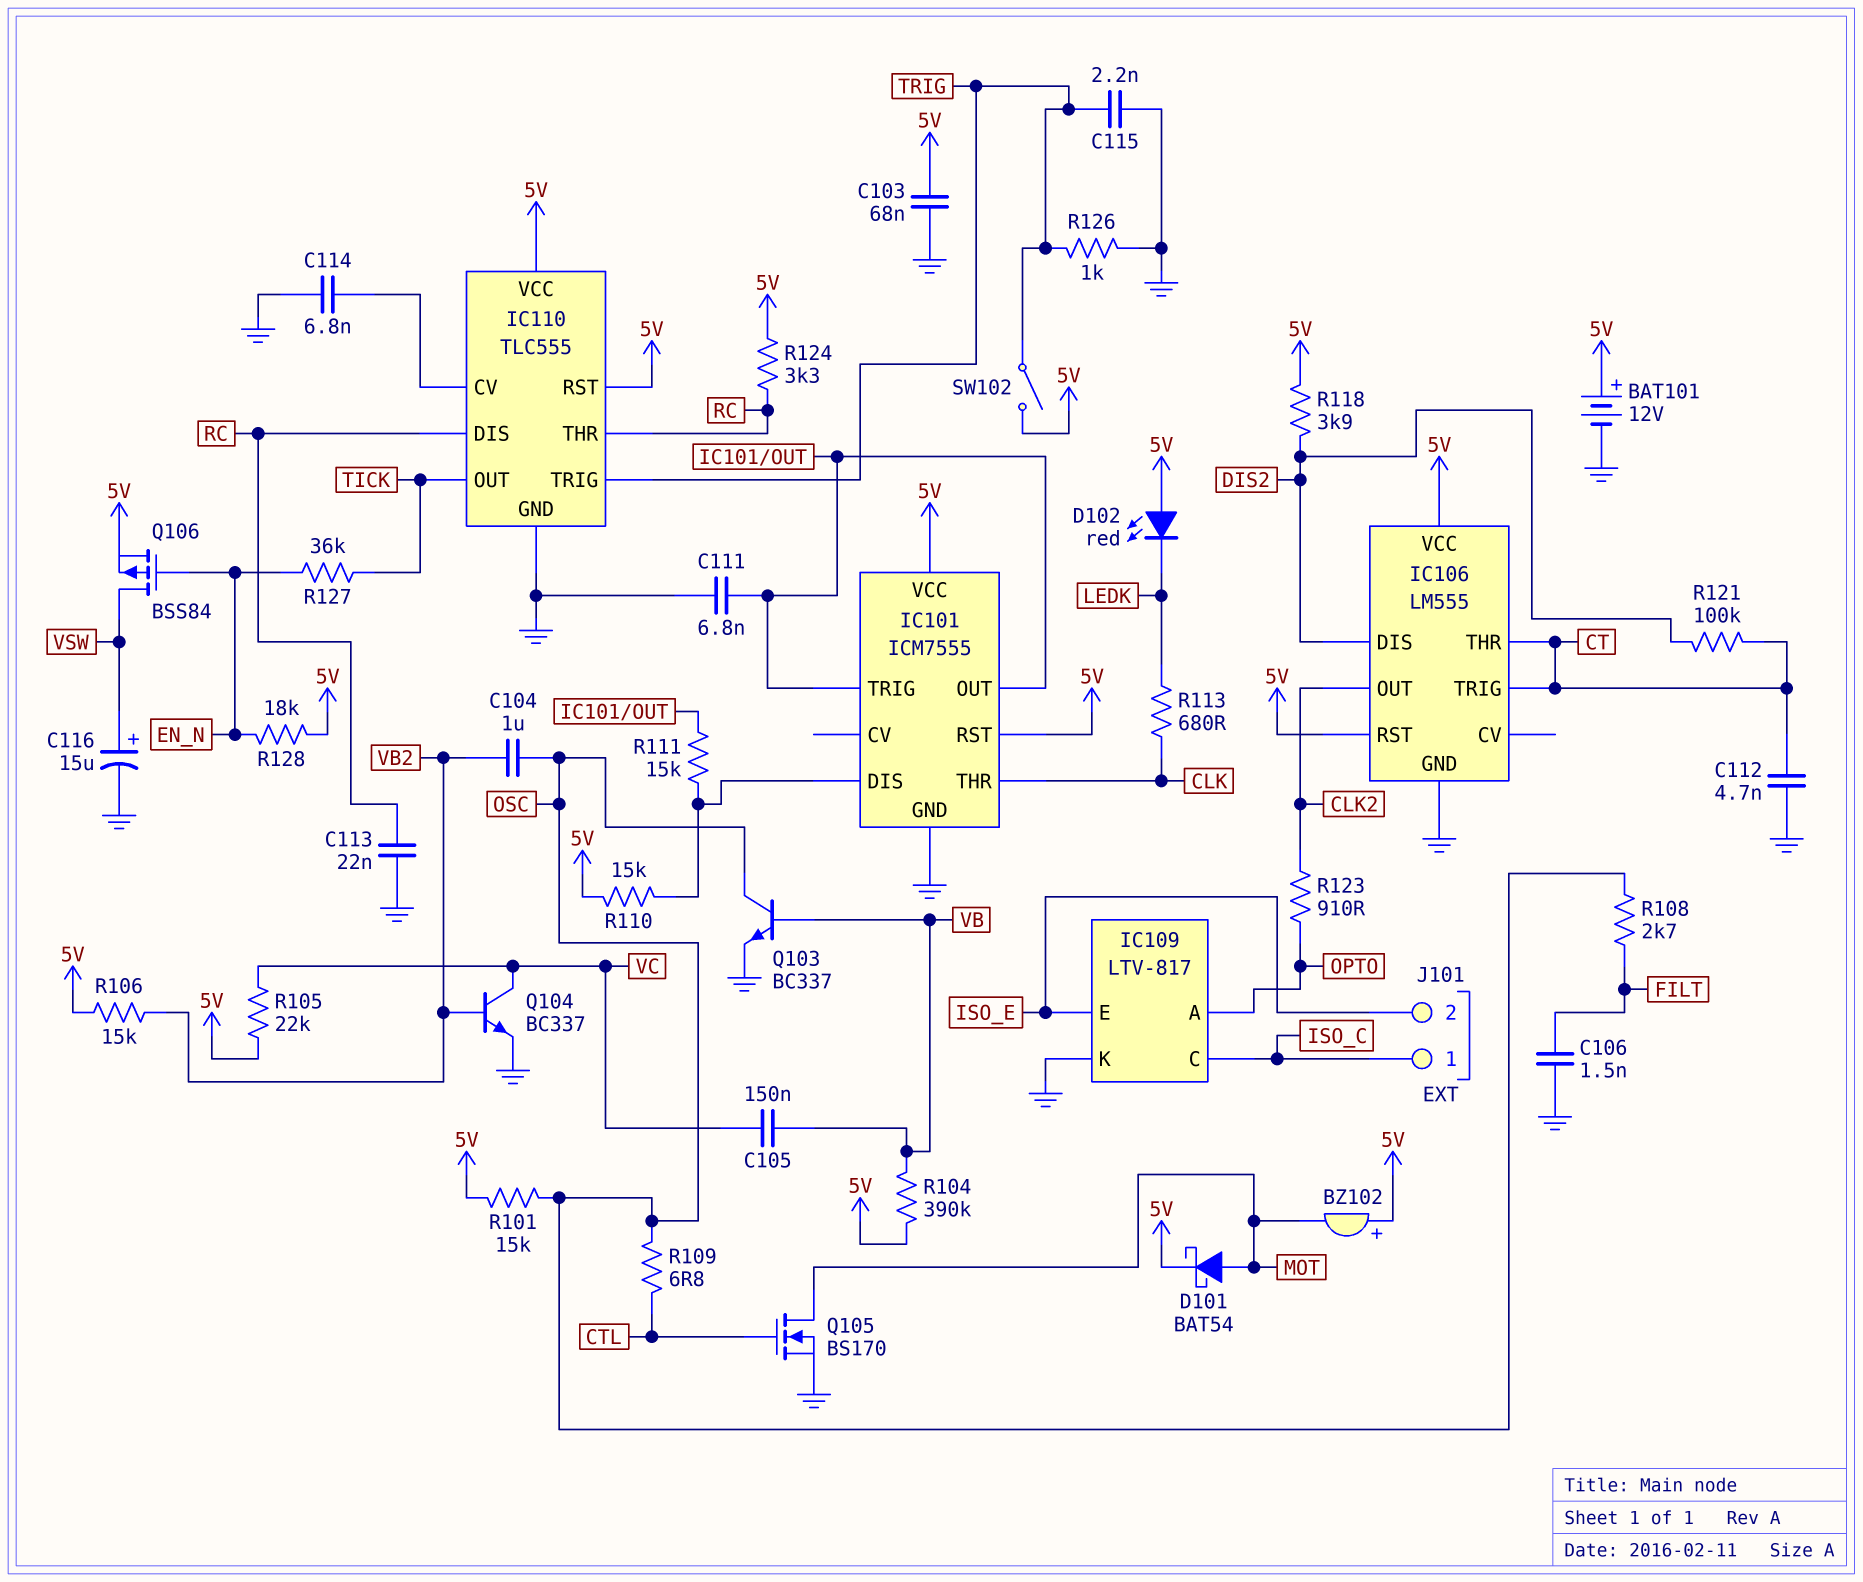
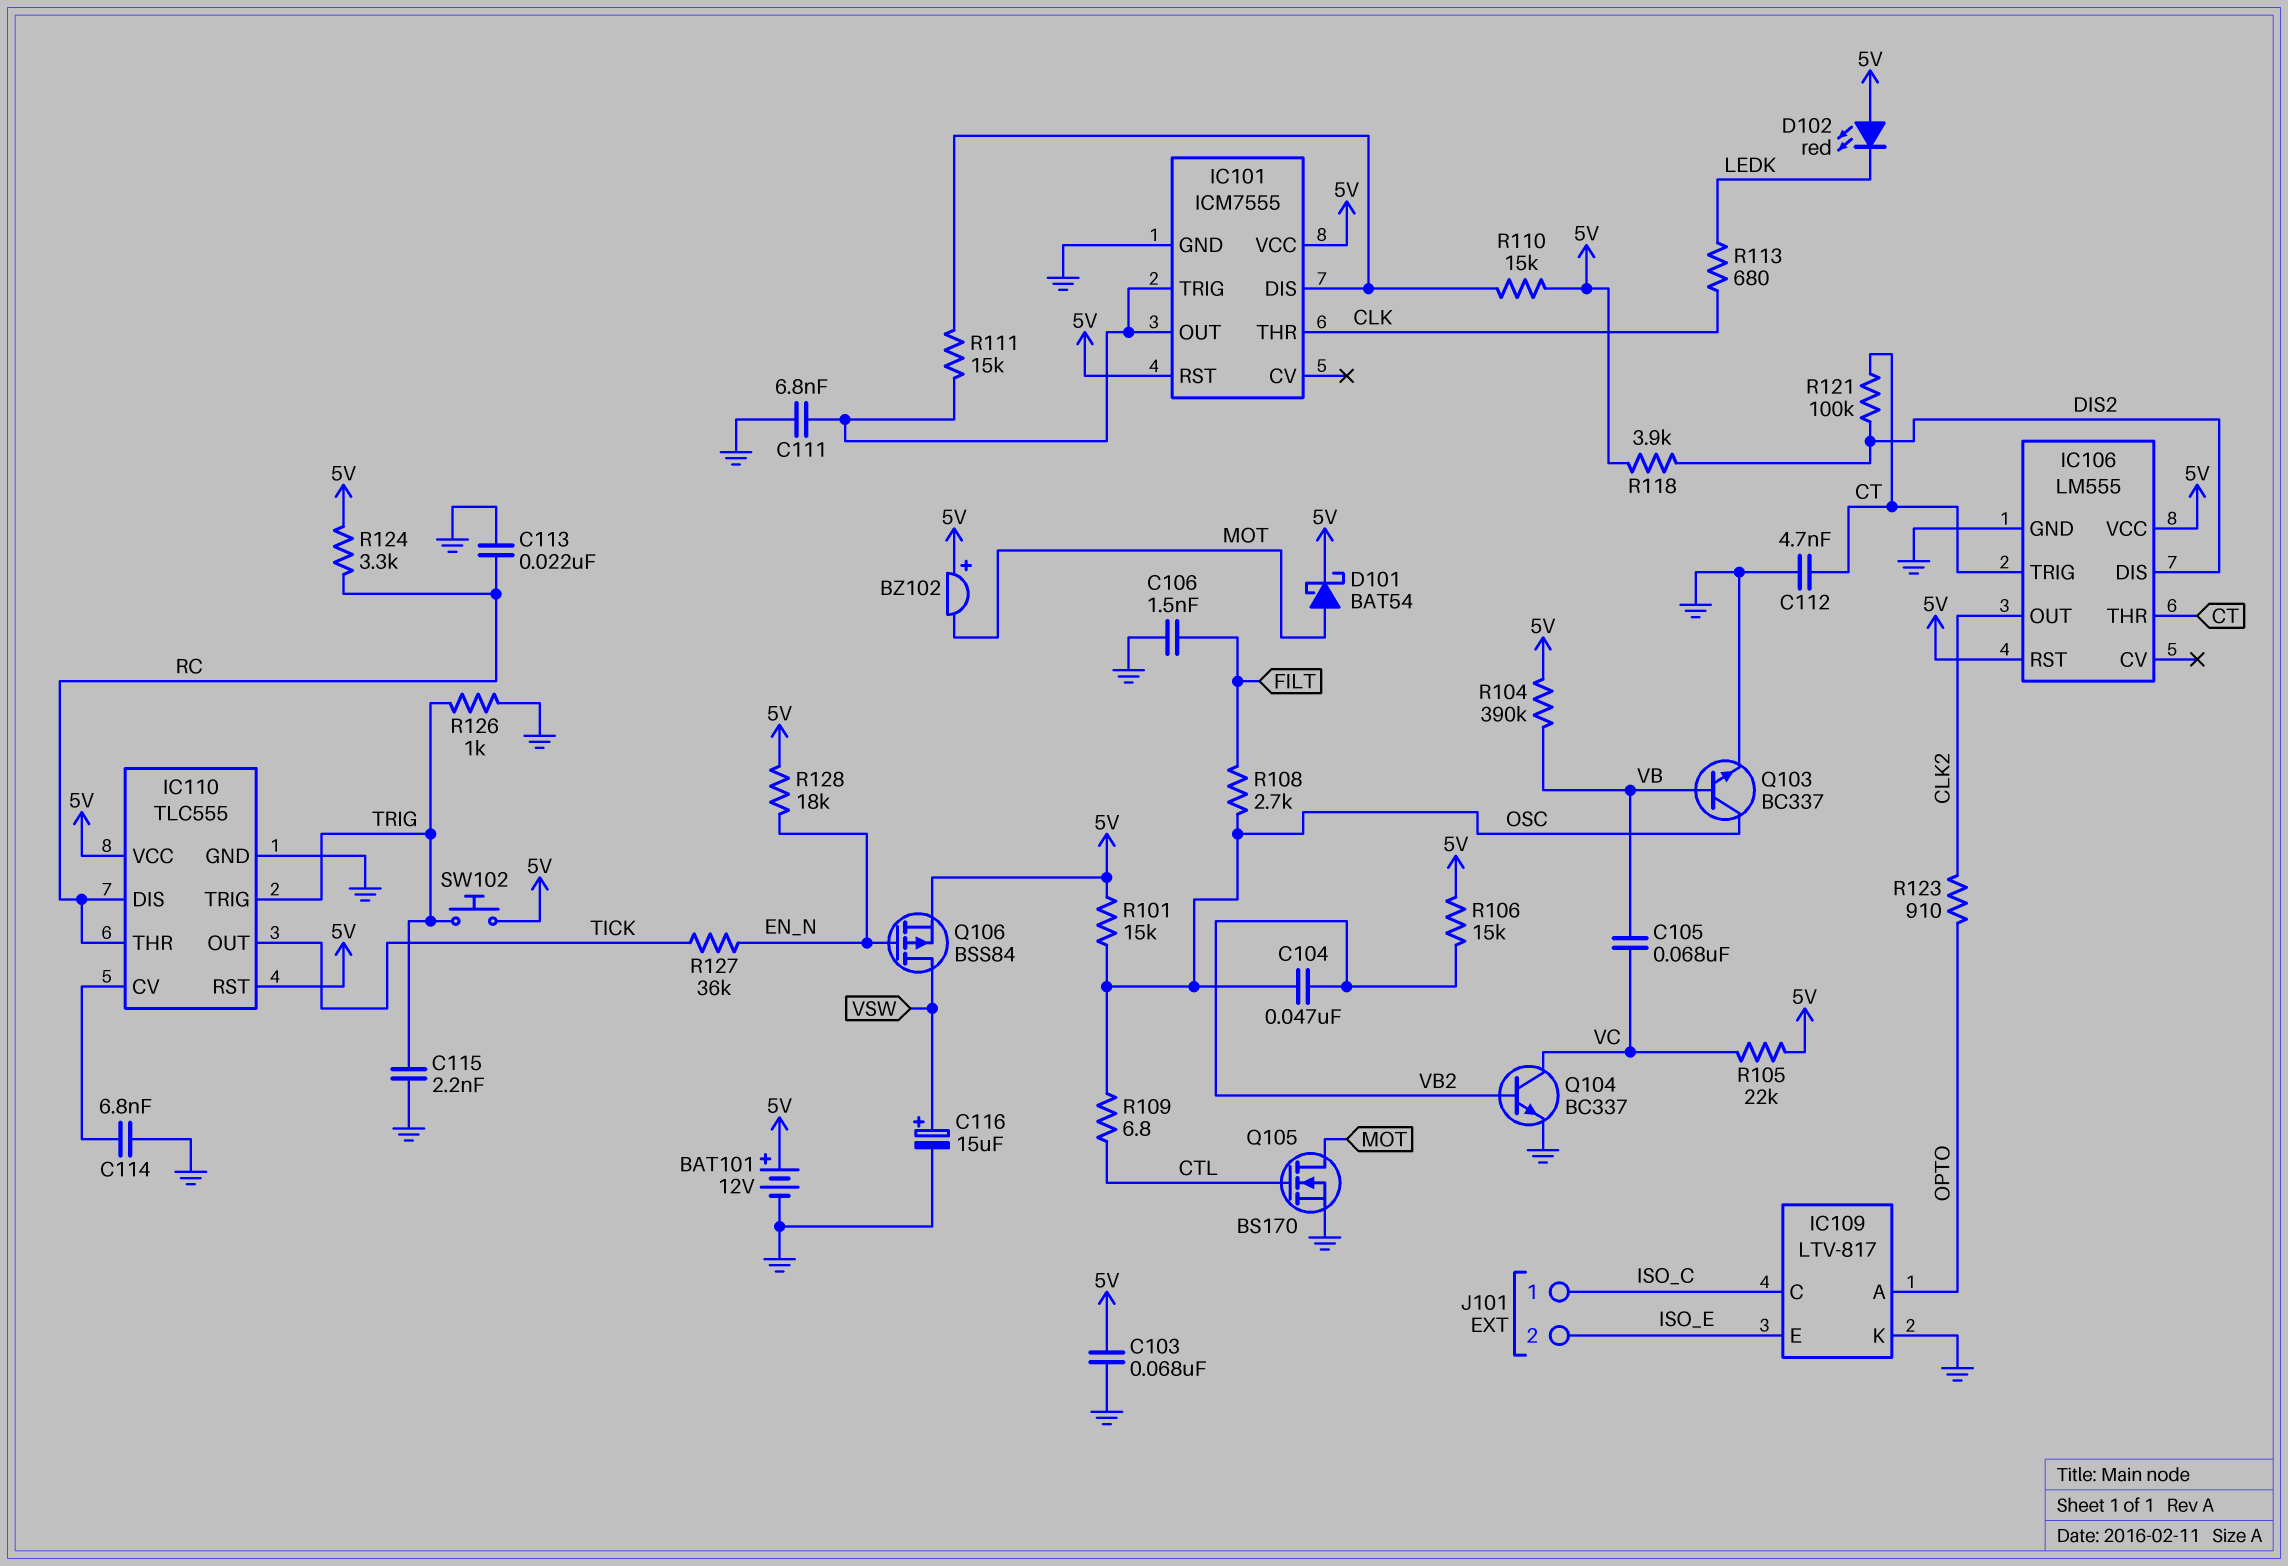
C104: 1uF (OSC, VB2) -> 47nF (OSC, VB2)
C105: 150nF (VB, VC) -> 68nF (VB, VC)
SW102: switch (5V, TRIG) -> button (5V, TRIG)

